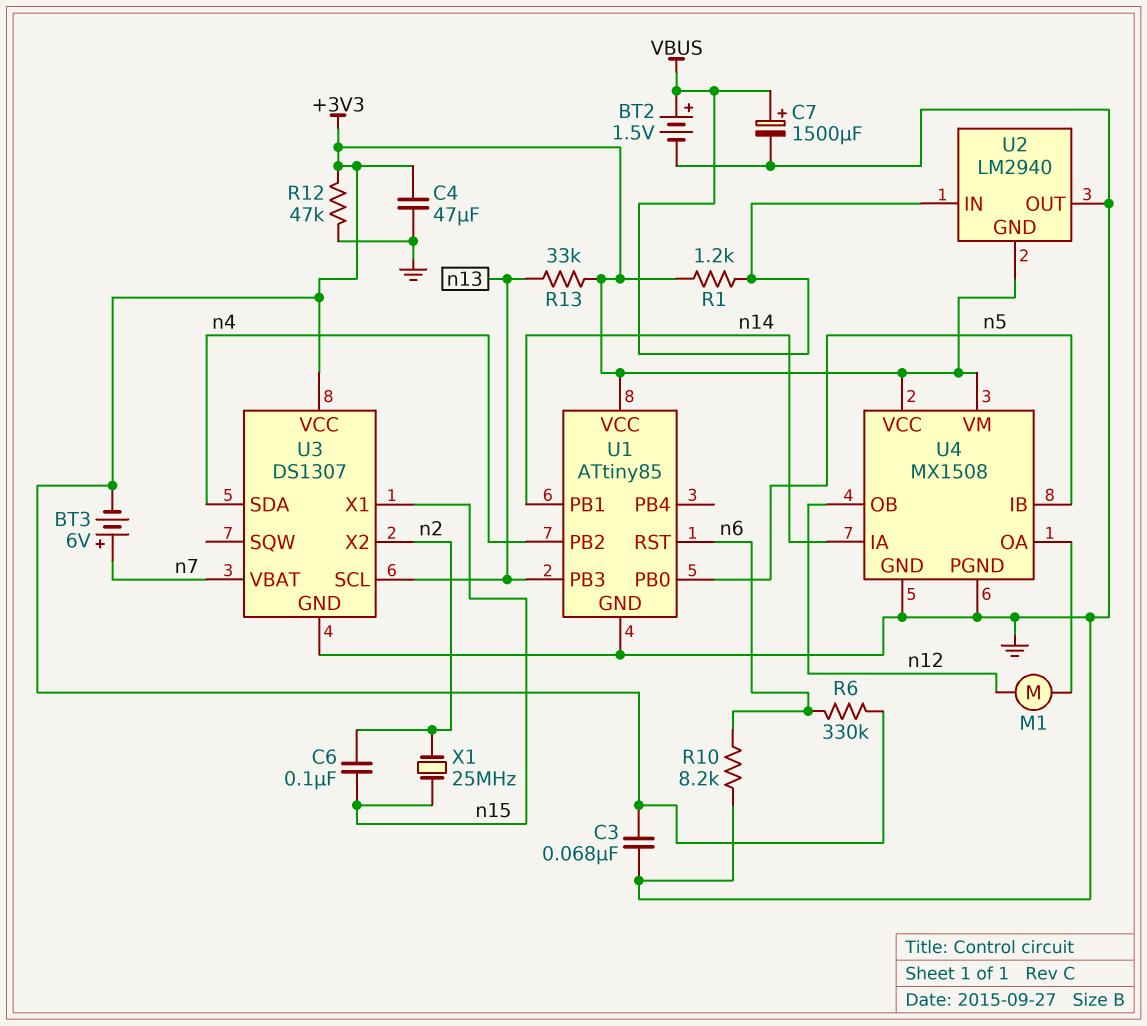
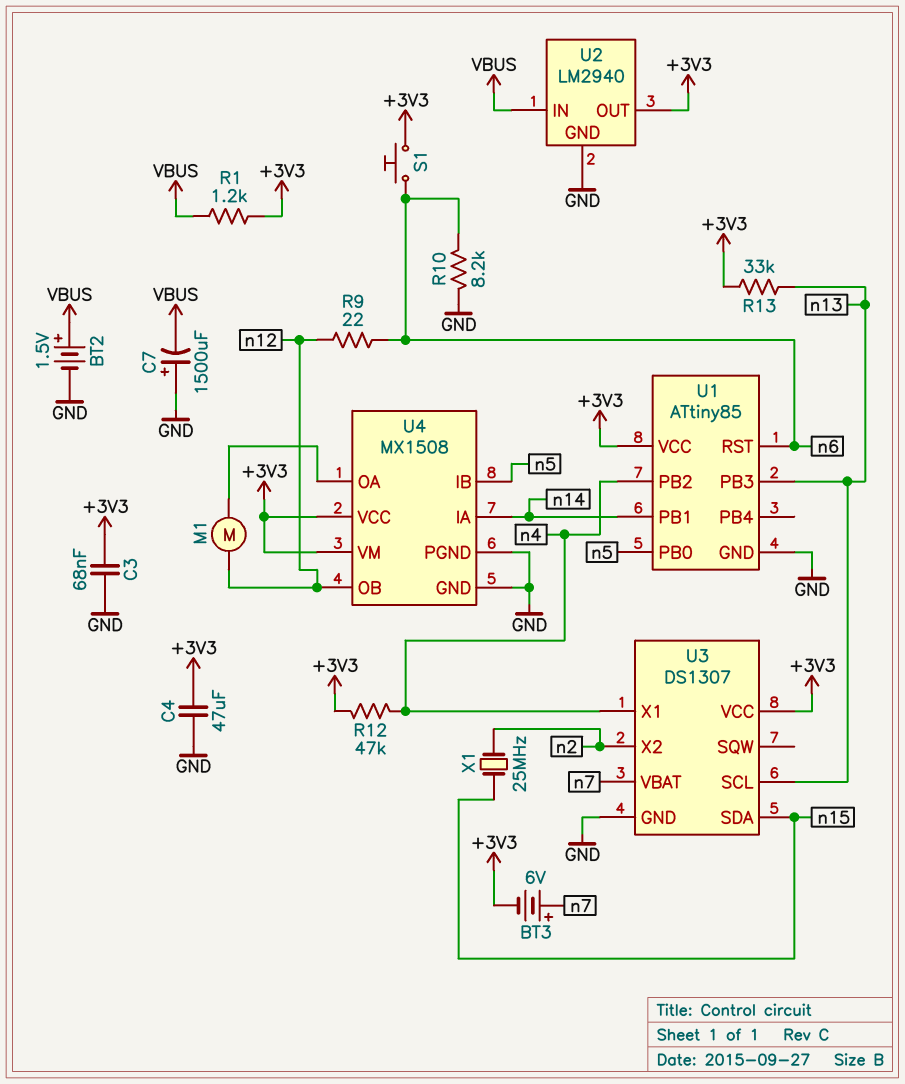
C6: 100nF (n2, n15) -> none
C7: 1500uF (plus VBUS, minus GND) -> 1500uF (plus GND, minus VBUS)
R6: 330k (+3V3, n6) -> none
R9: none -> 22 (n6, n12)
R12: 47k (+3V3, GND) -> 47k (+3V3, n4)
S1: none -> button (+3V3, n6)
U2 pin GND: +3V3 -> GND
U2 pin OUT: GND -> +3V3
U3 pin SDA: n4 -> n15
U3 pin X1: n15 -> n4

